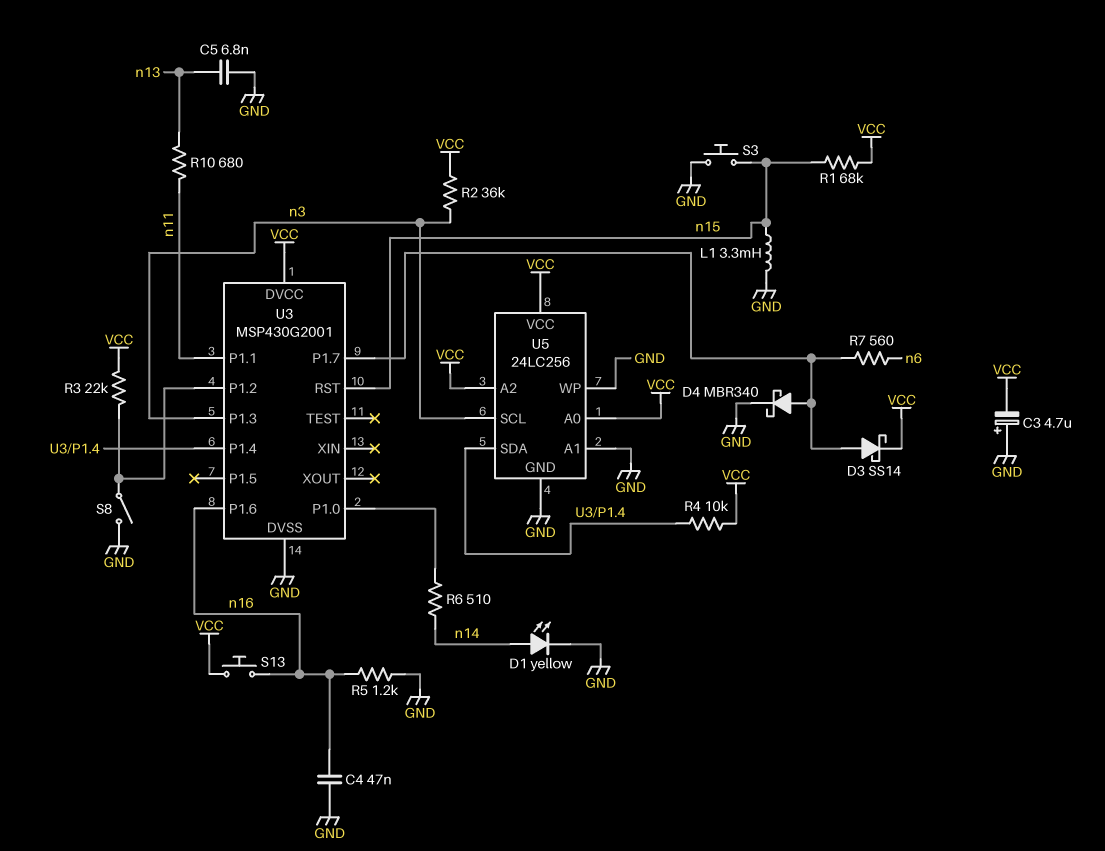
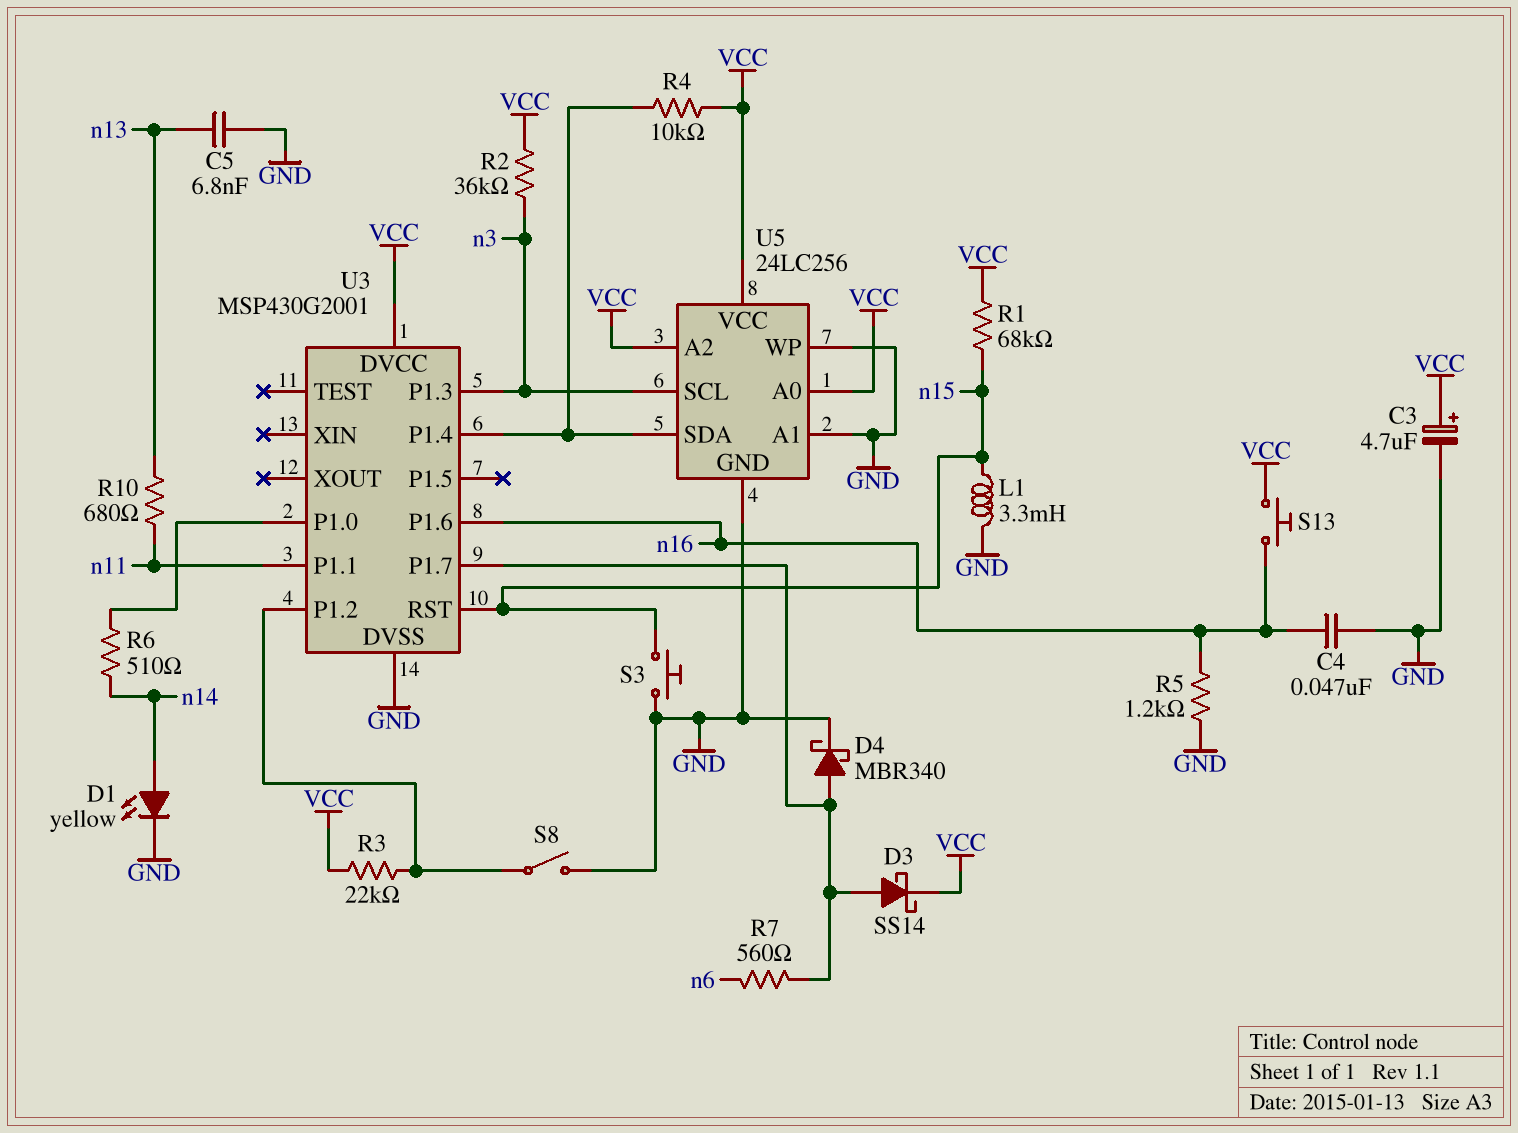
C3: 4.7uF (plus GND, minus VCC) -> 4.7uF (plus VCC, minus GND)

